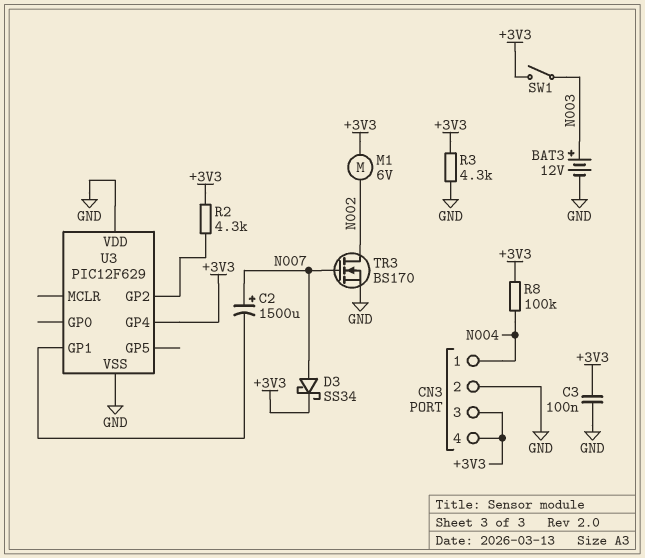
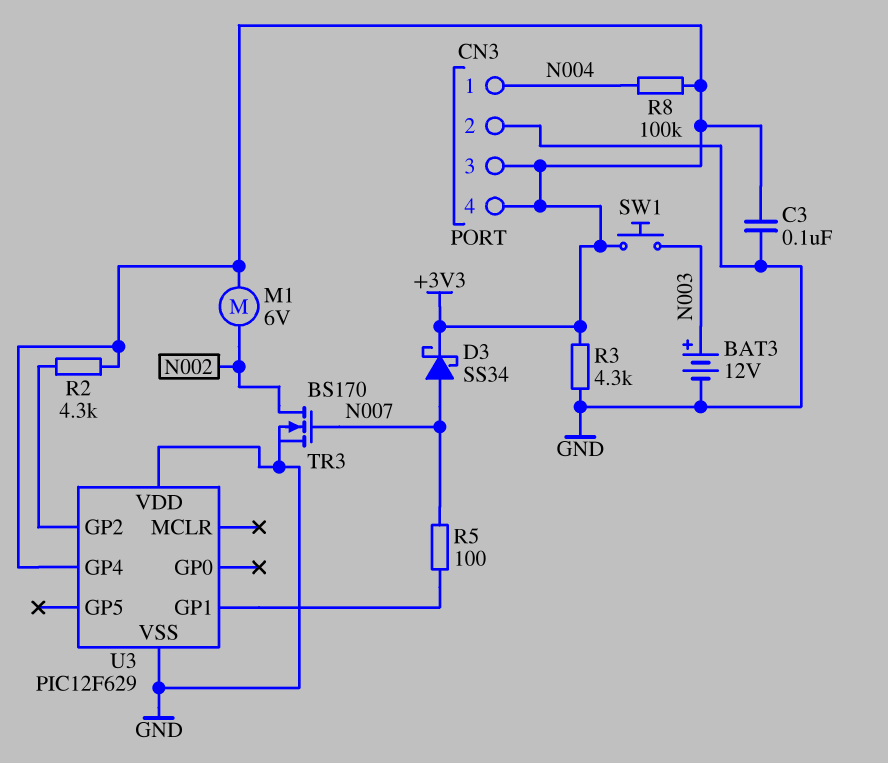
C2: 1500uF (plus N007, minus U3/GP1) -> none
R5: none -> 100 (N007, U3/GP1)
SW1: switch (+3V3, N003) -> button (+3V3, N003)

